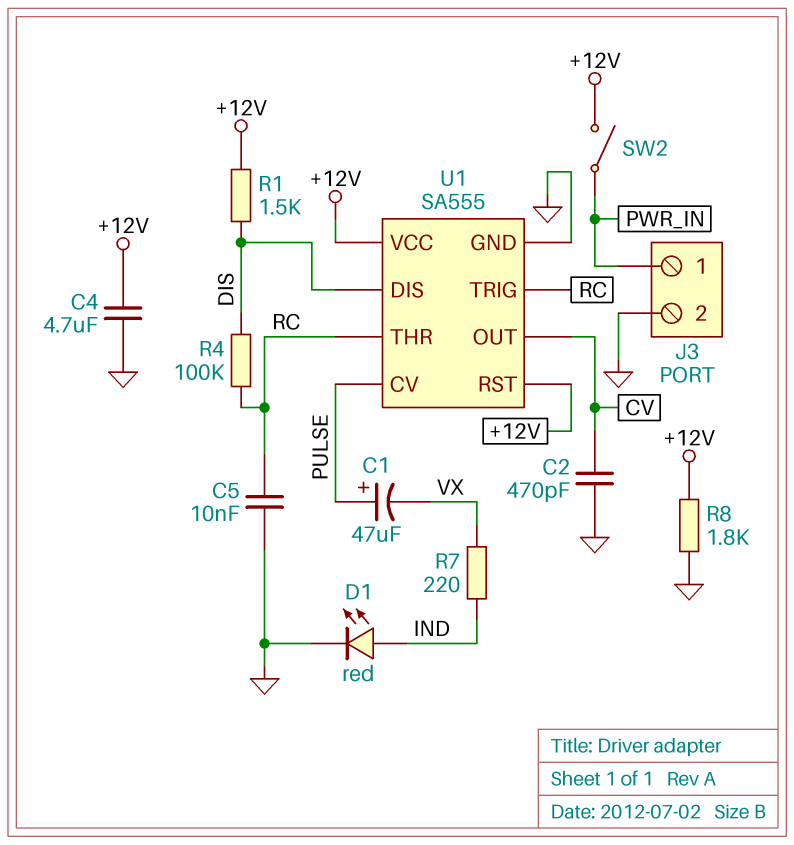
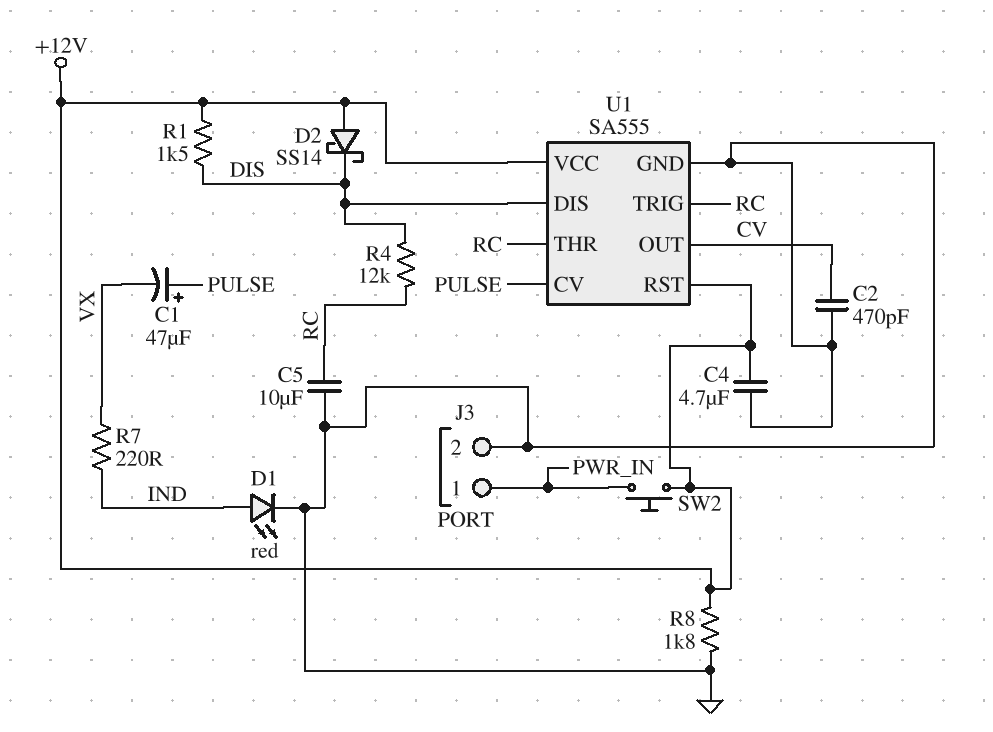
C5: 10nF (GND, RC) -> 10uF (GND, RC)
D2: none -> schottky SS14 (A +12V, K DIS)
R4: 100k (DIS, RC) -> 12k (DIS, RC)
SW2: switch (+12V, PWR_IN) -> button (+12V, PWR_IN)

